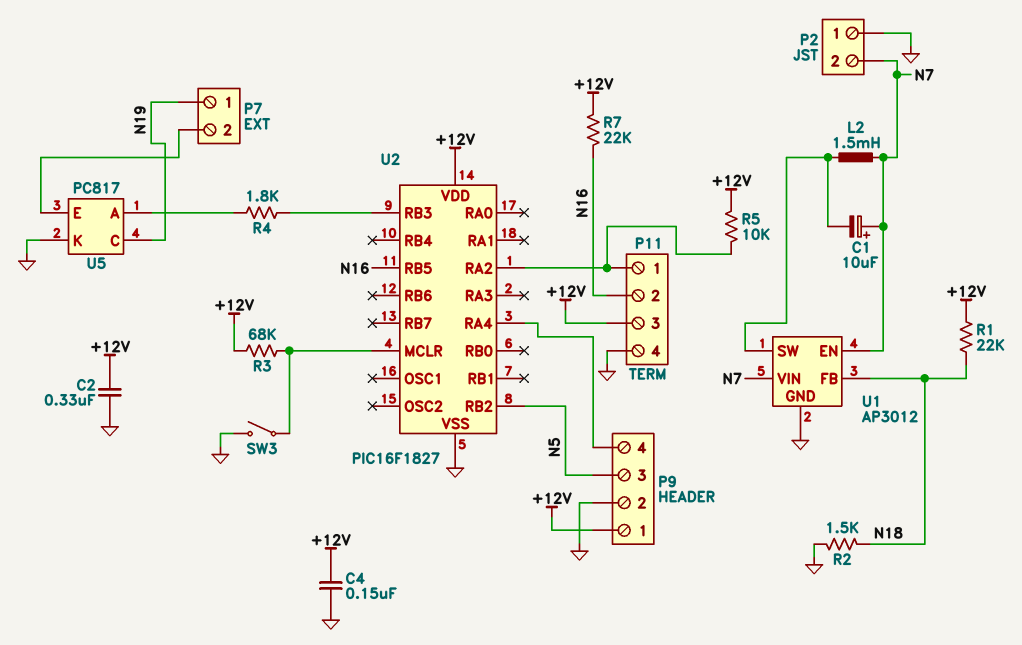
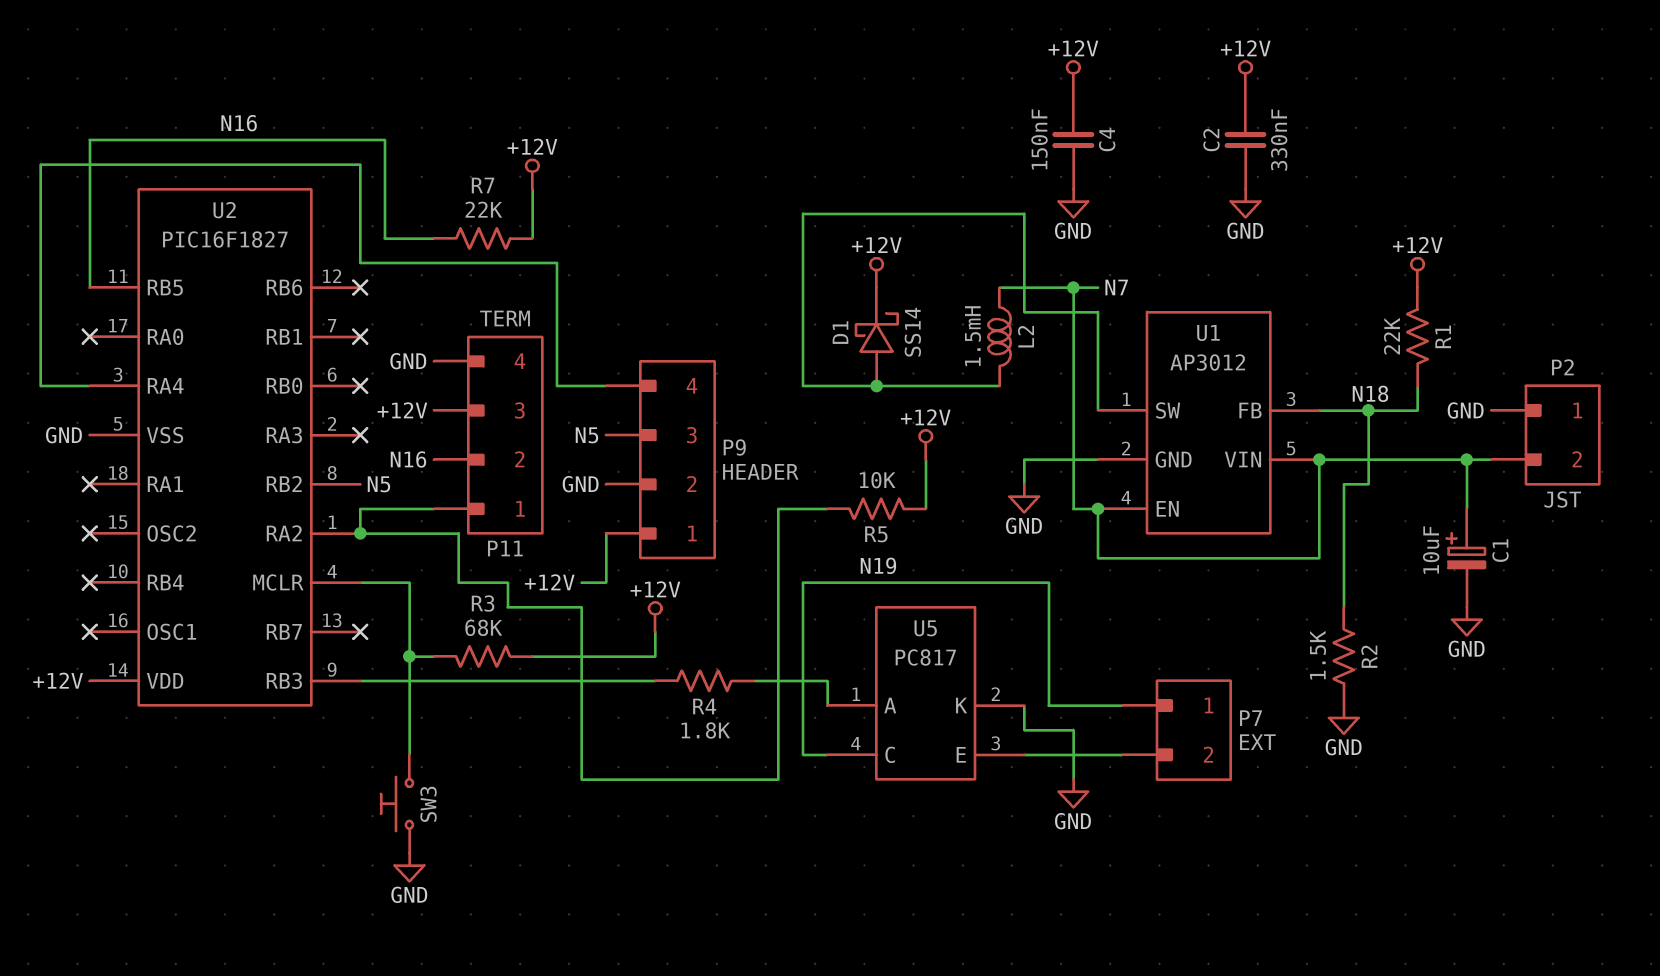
C1: 10uF (plus N7, minus U1/SW) -> 10uF (plus N7, minus GND)
D1: none -> schottky SS14 (A U1/SW, K +12V)
SW3: switch (GND, U2/MCLR) -> button (GND, U2/MCLR)

